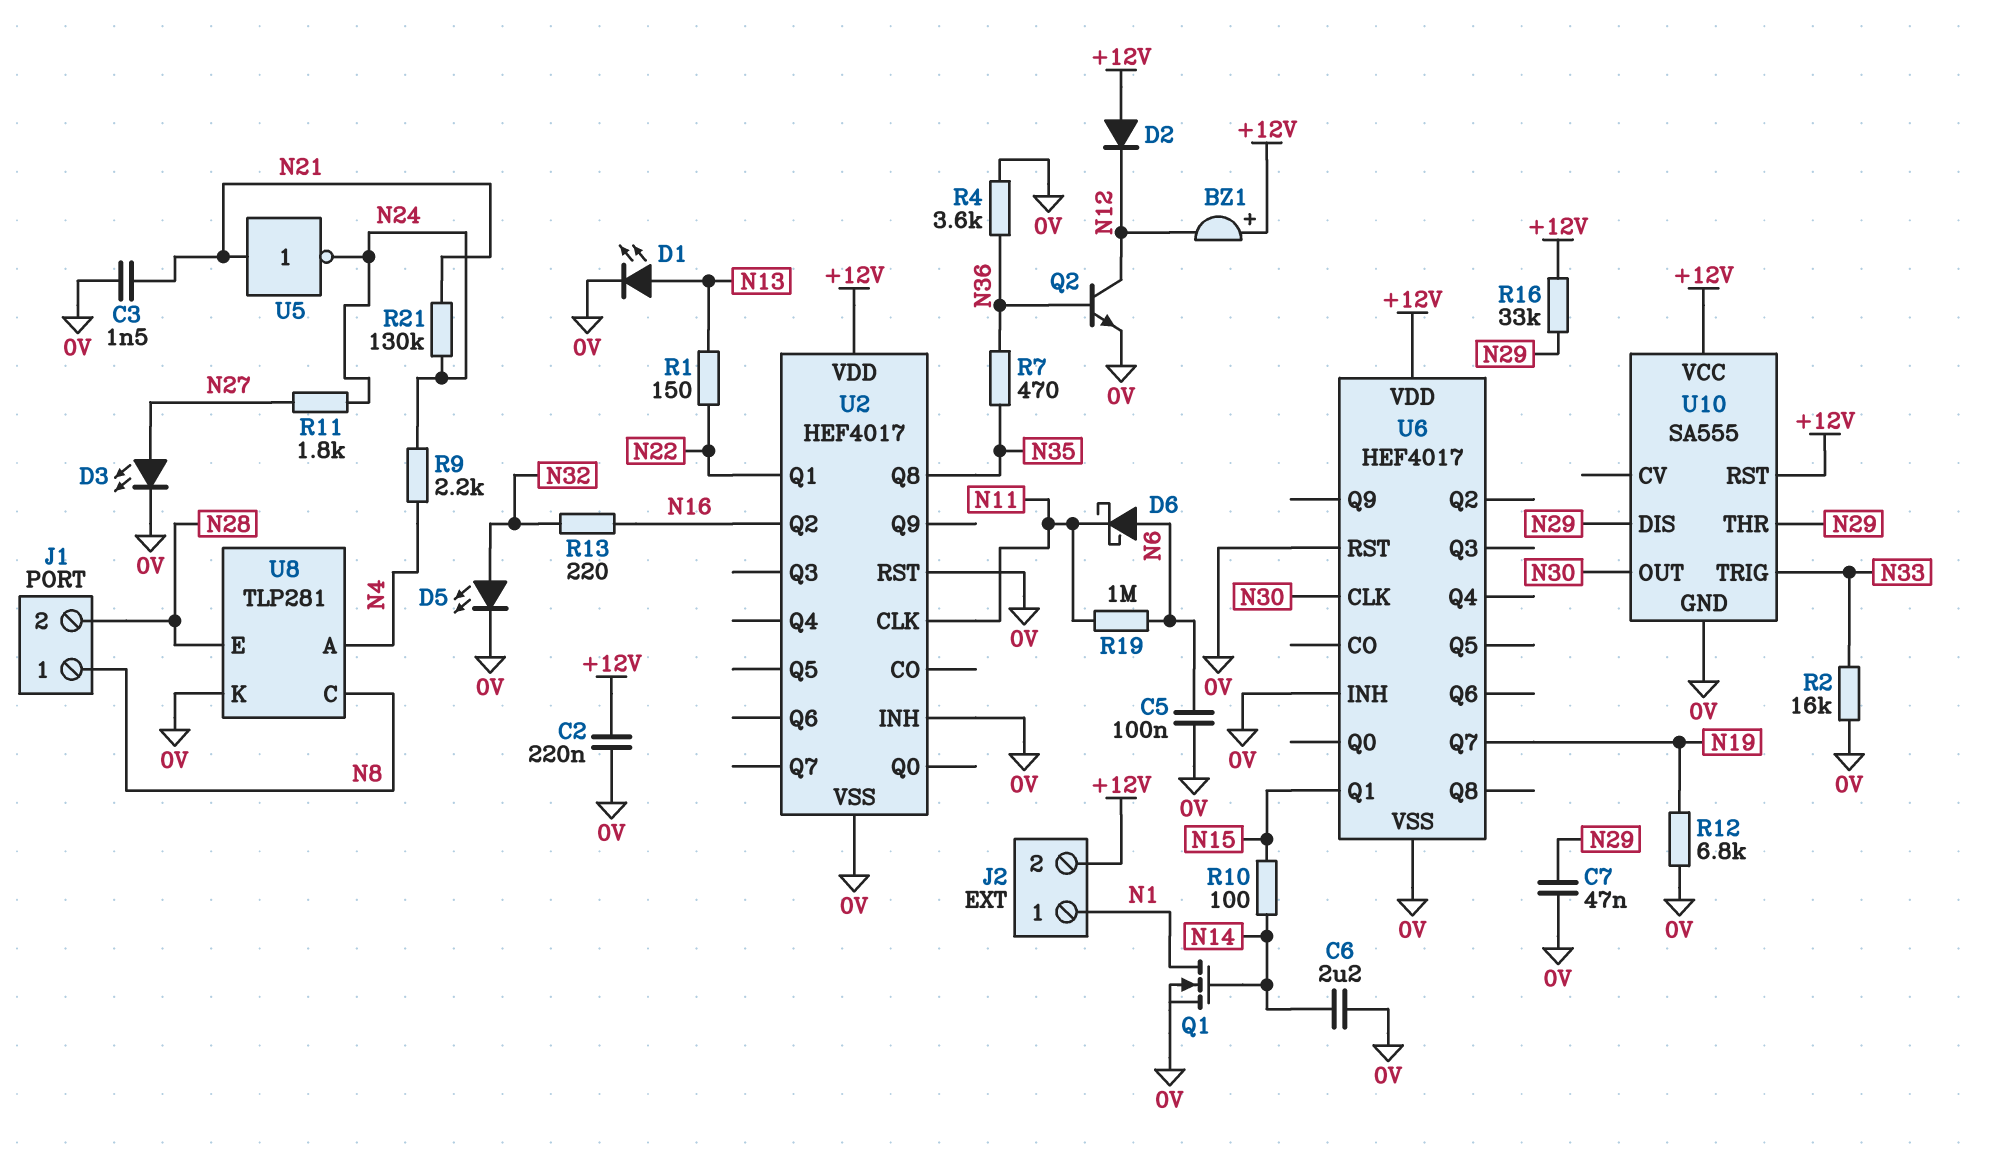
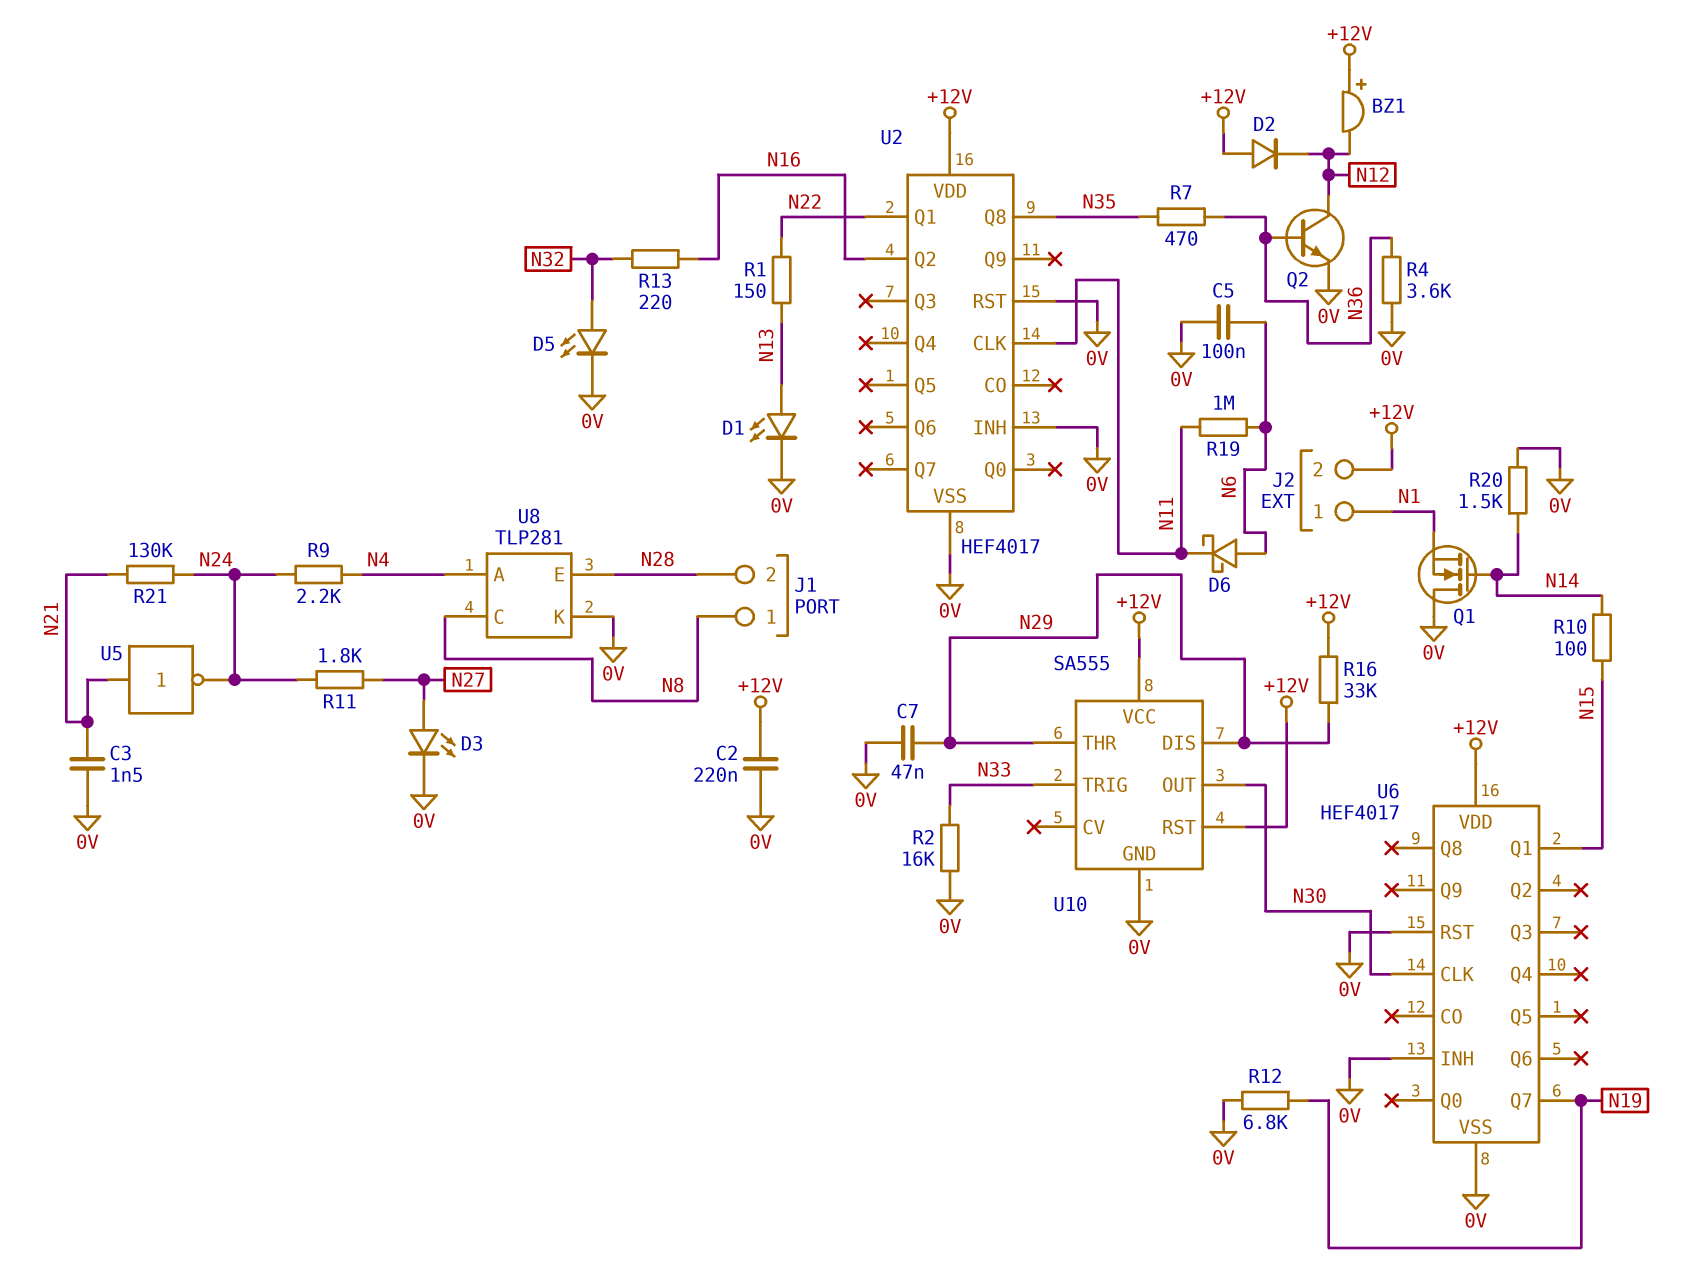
C6: 2.2uF (0V, N14) -> none
Q1: NMOS (G N14, D N1, S 0V) -> NMOS (G N14, D 0V, S N1)
R20: none -> 1.5k (0V, N14)

